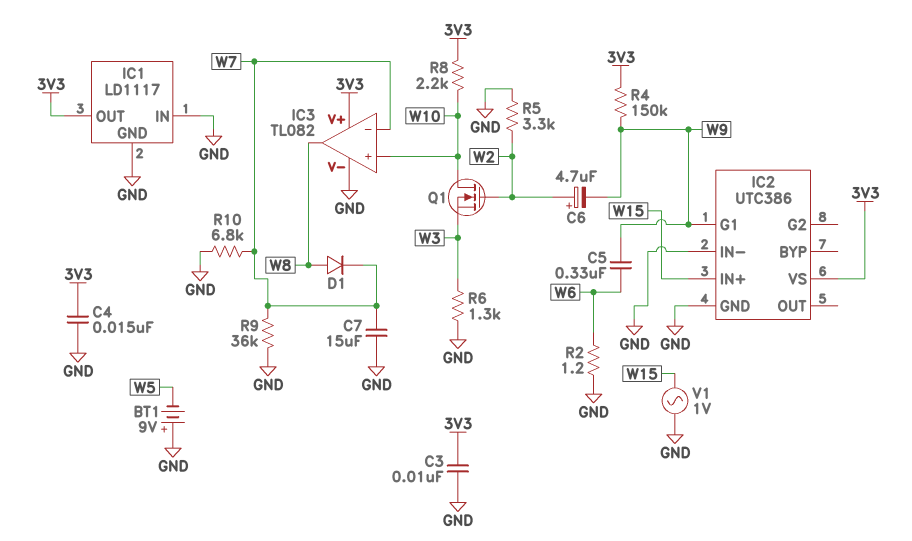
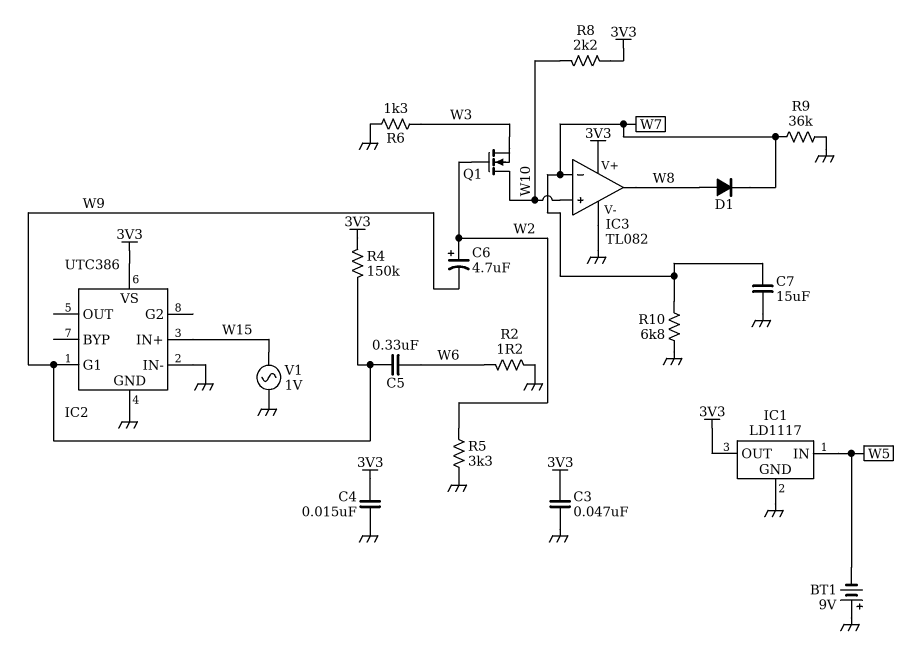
C3: 10nF (3V3, GND) -> 47nF (3V3, GND)
IC1 pin IN: GND -> W5

